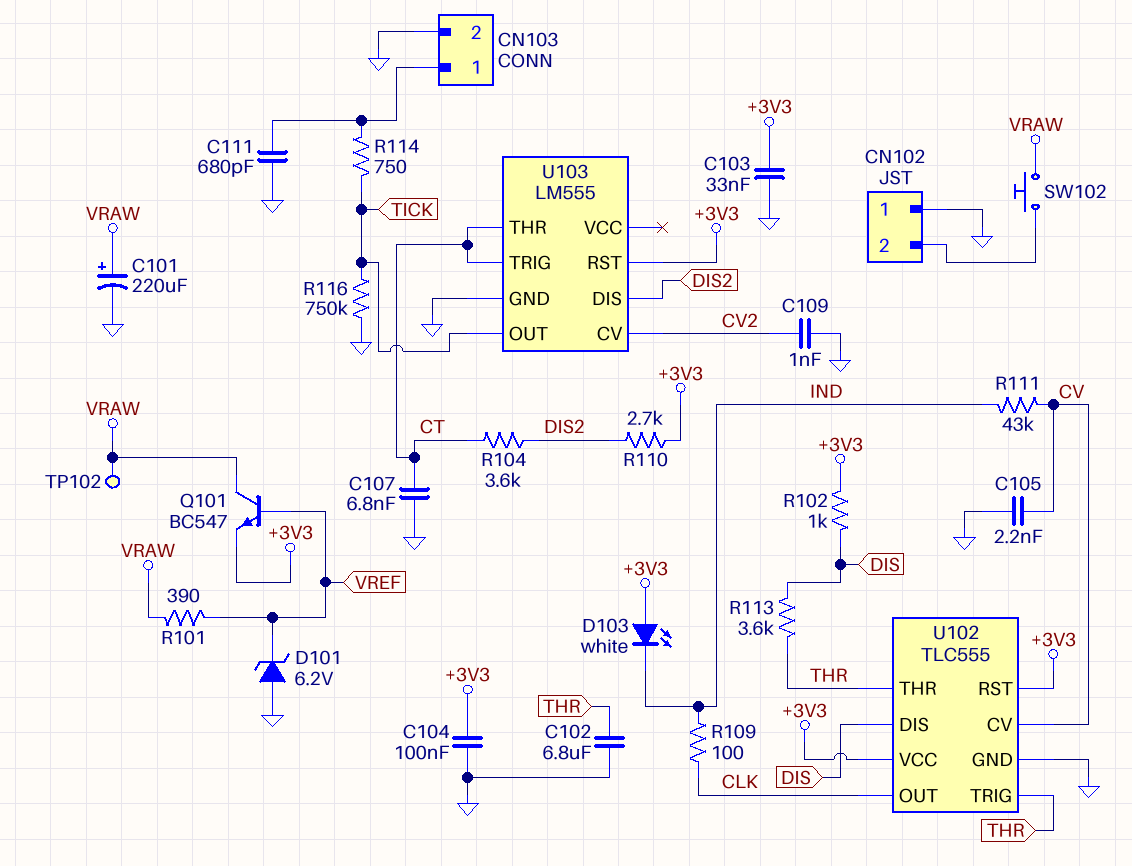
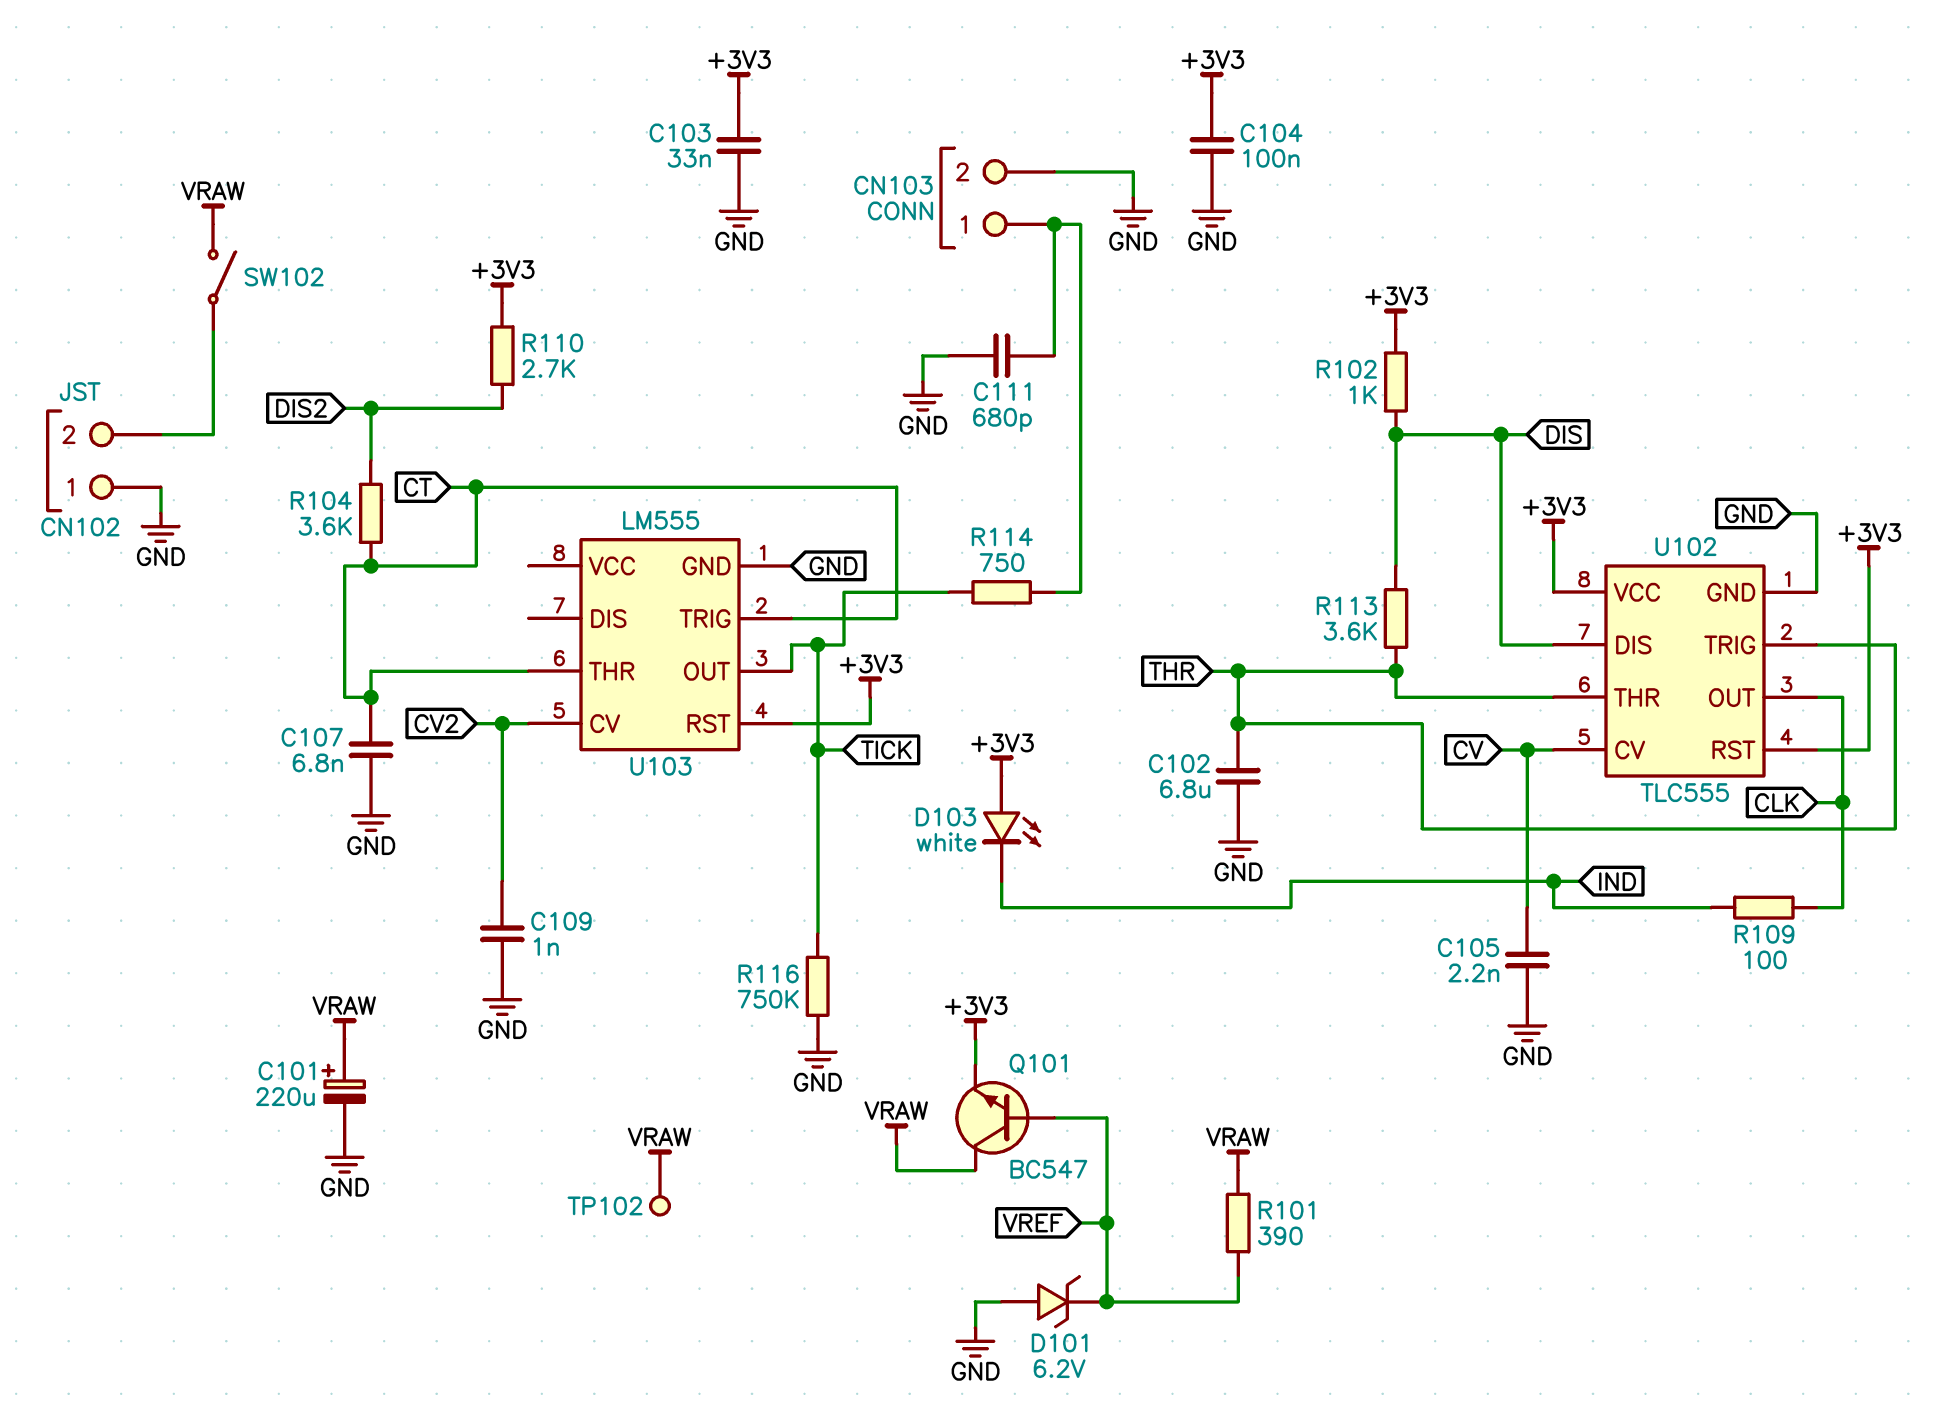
R111: 43k (CV, IND) -> none
SW102: button (CN102/2, VRAW) -> switch (CN102/2, VRAW)
U103 pin DIS: DIS2 -> none

